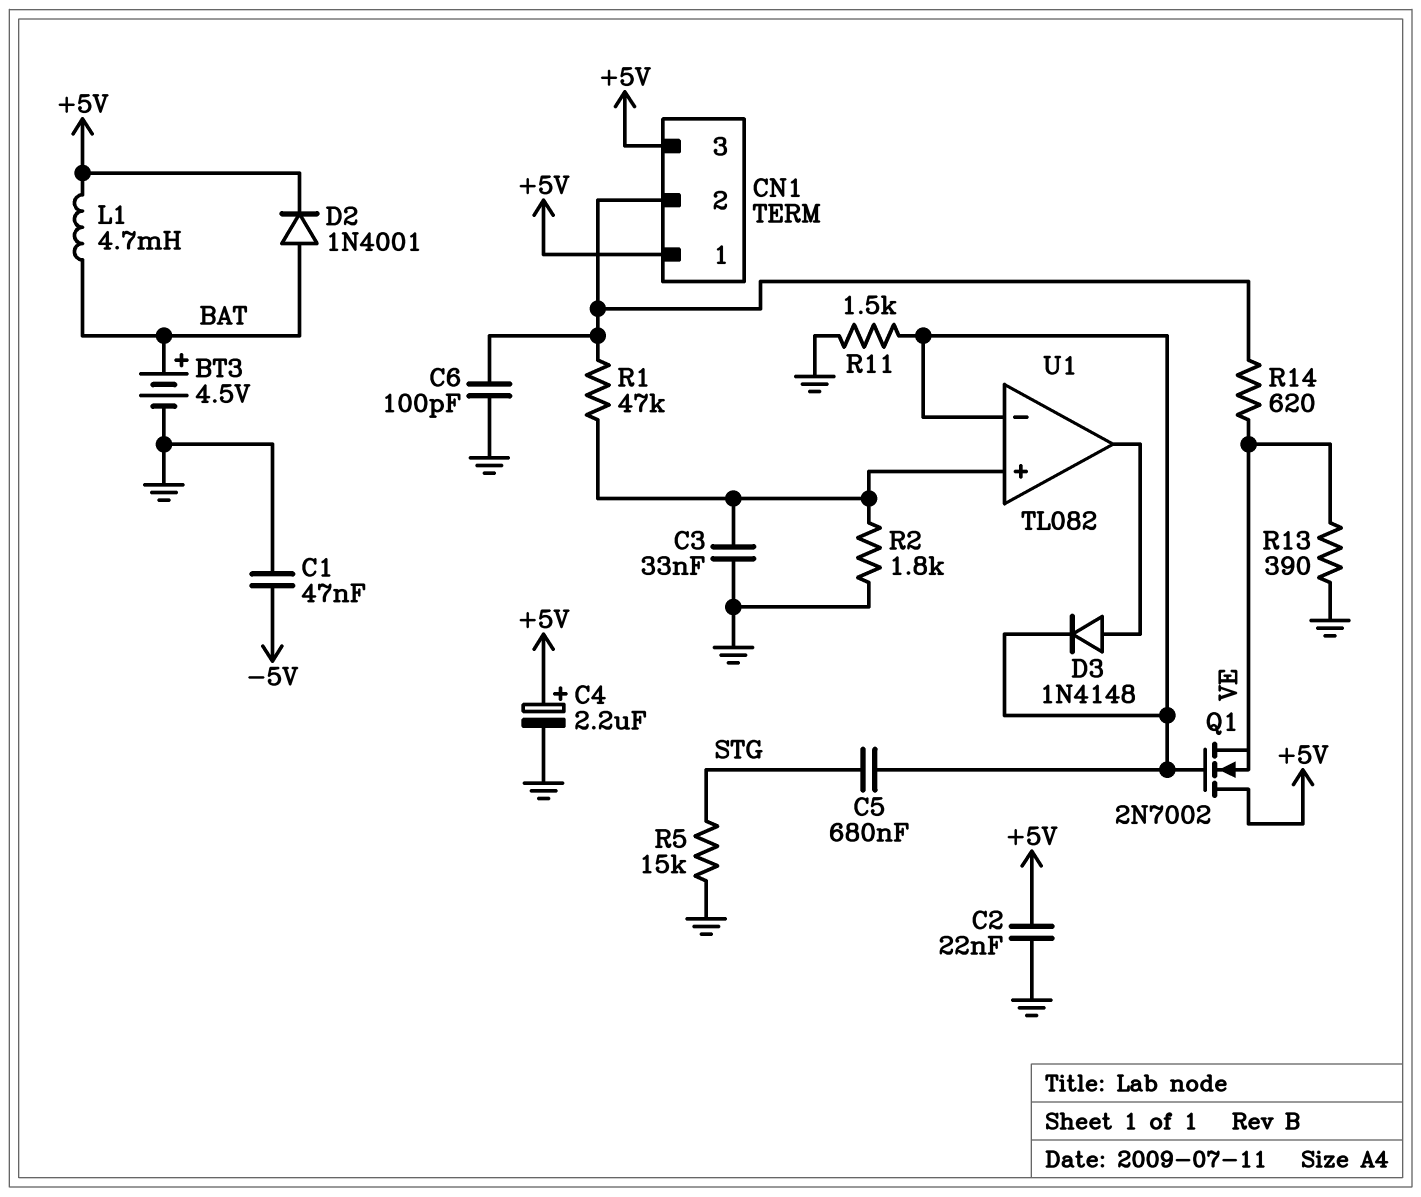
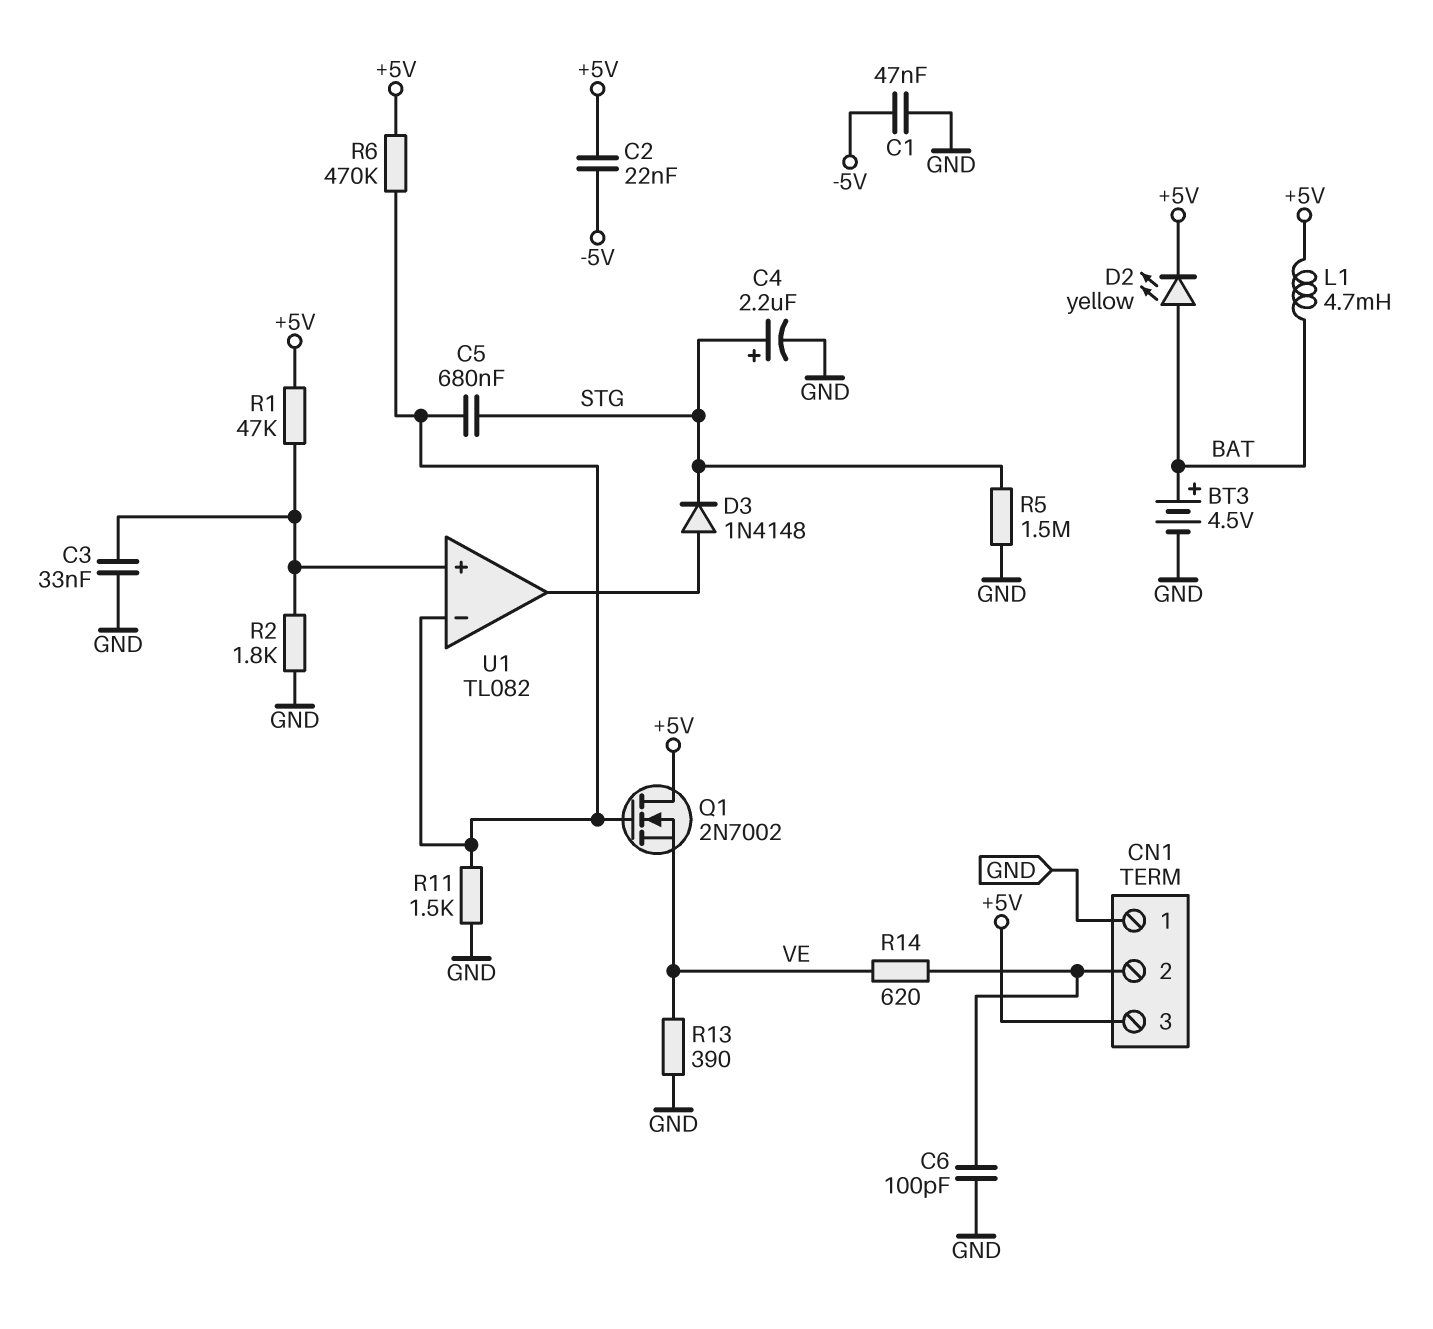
C2: 22nF (+5V, GND) -> 22nF (+5V, -5V)
C4: 2.2uF (plus +5V, minus GND) -> 2.2uF (plus STG, minus GND)
CN1 pin 1: +5V -> GND
D2: diode 1N4001 (A BAT, K +5V) -> LED yellow (A BAT, K +5V)
D3: diode 1N4148 (A U1/out, K U1/in-) -> diode 1N4148 (A U1/out, K STG)
R1: 47k (CN1/2, U1/in+) -> 47k (+5V, U1/in+)
R5: 15k (GND, STG) -> 1.5M (GND, STG)
R6: none -> 470k (+5V, U1/in-)

